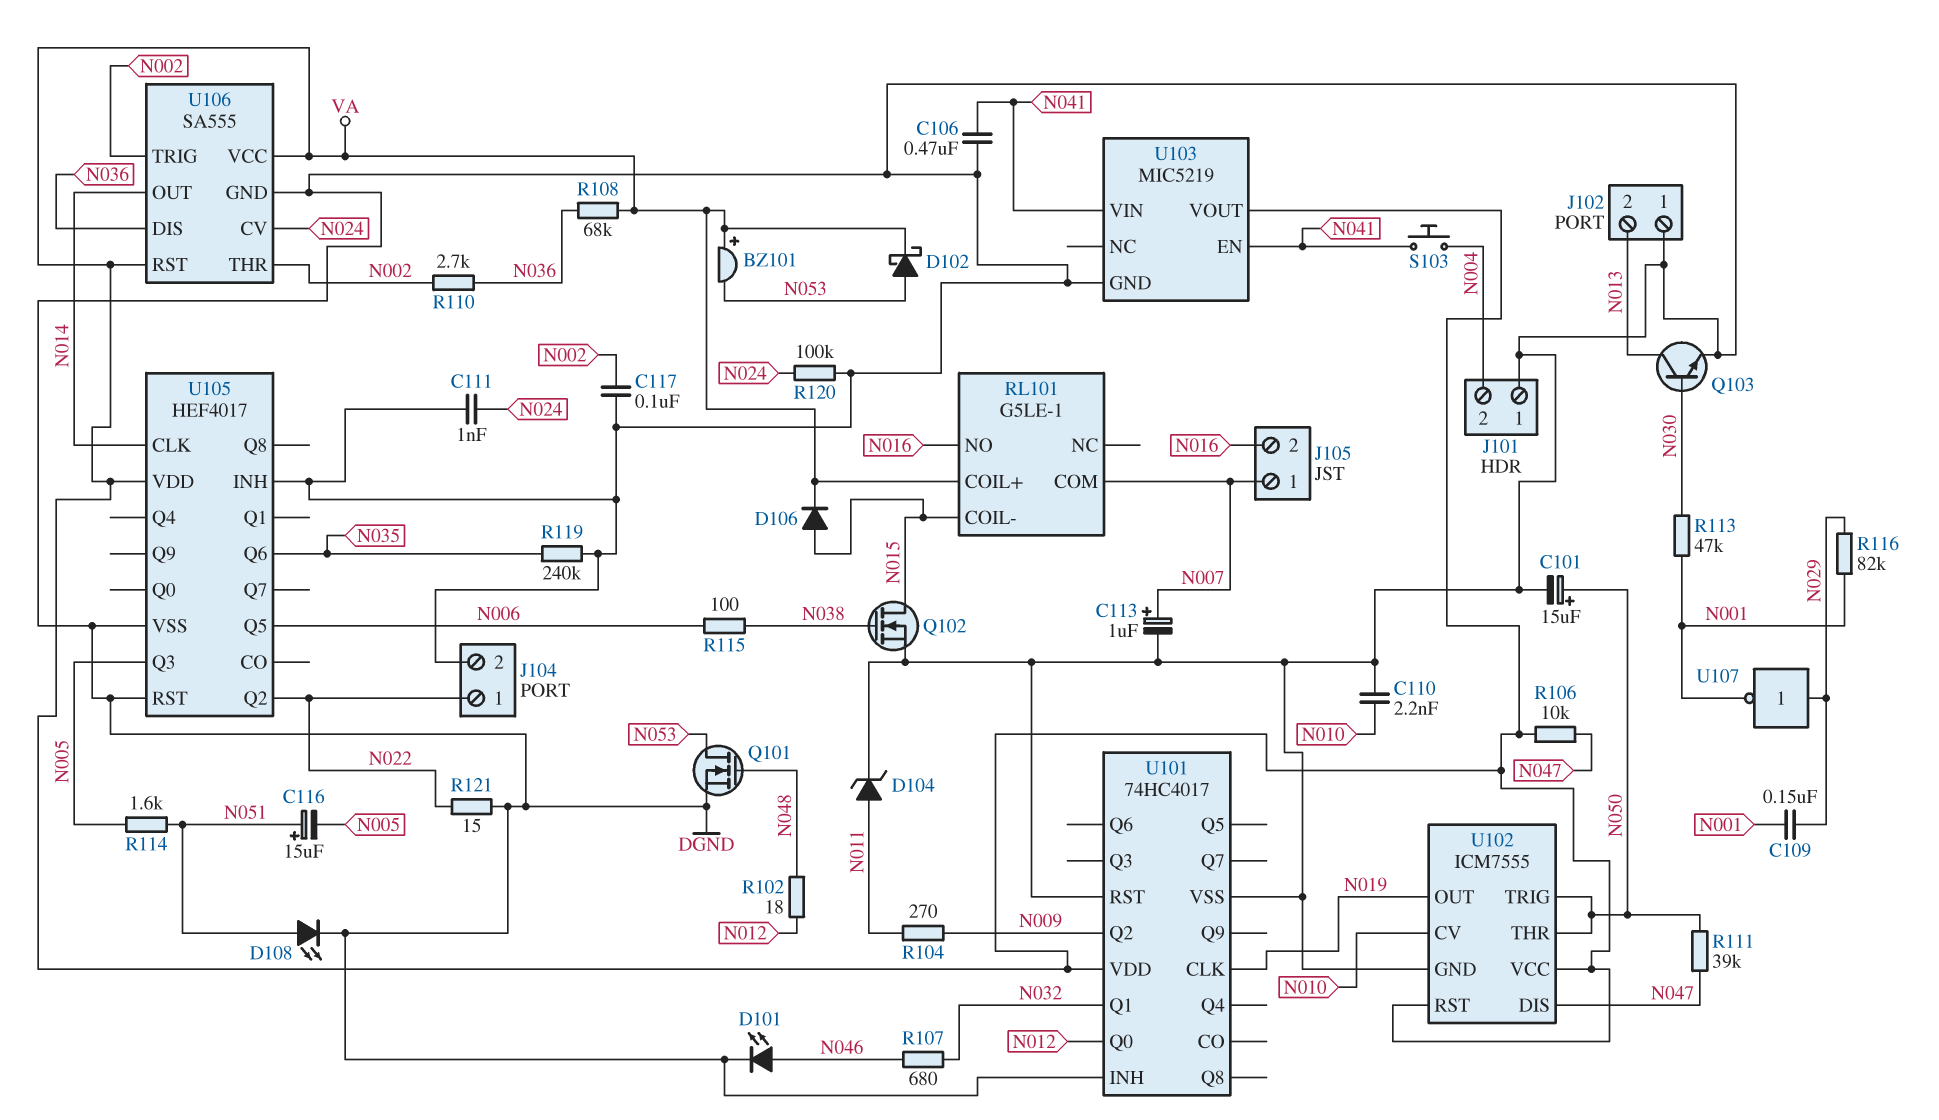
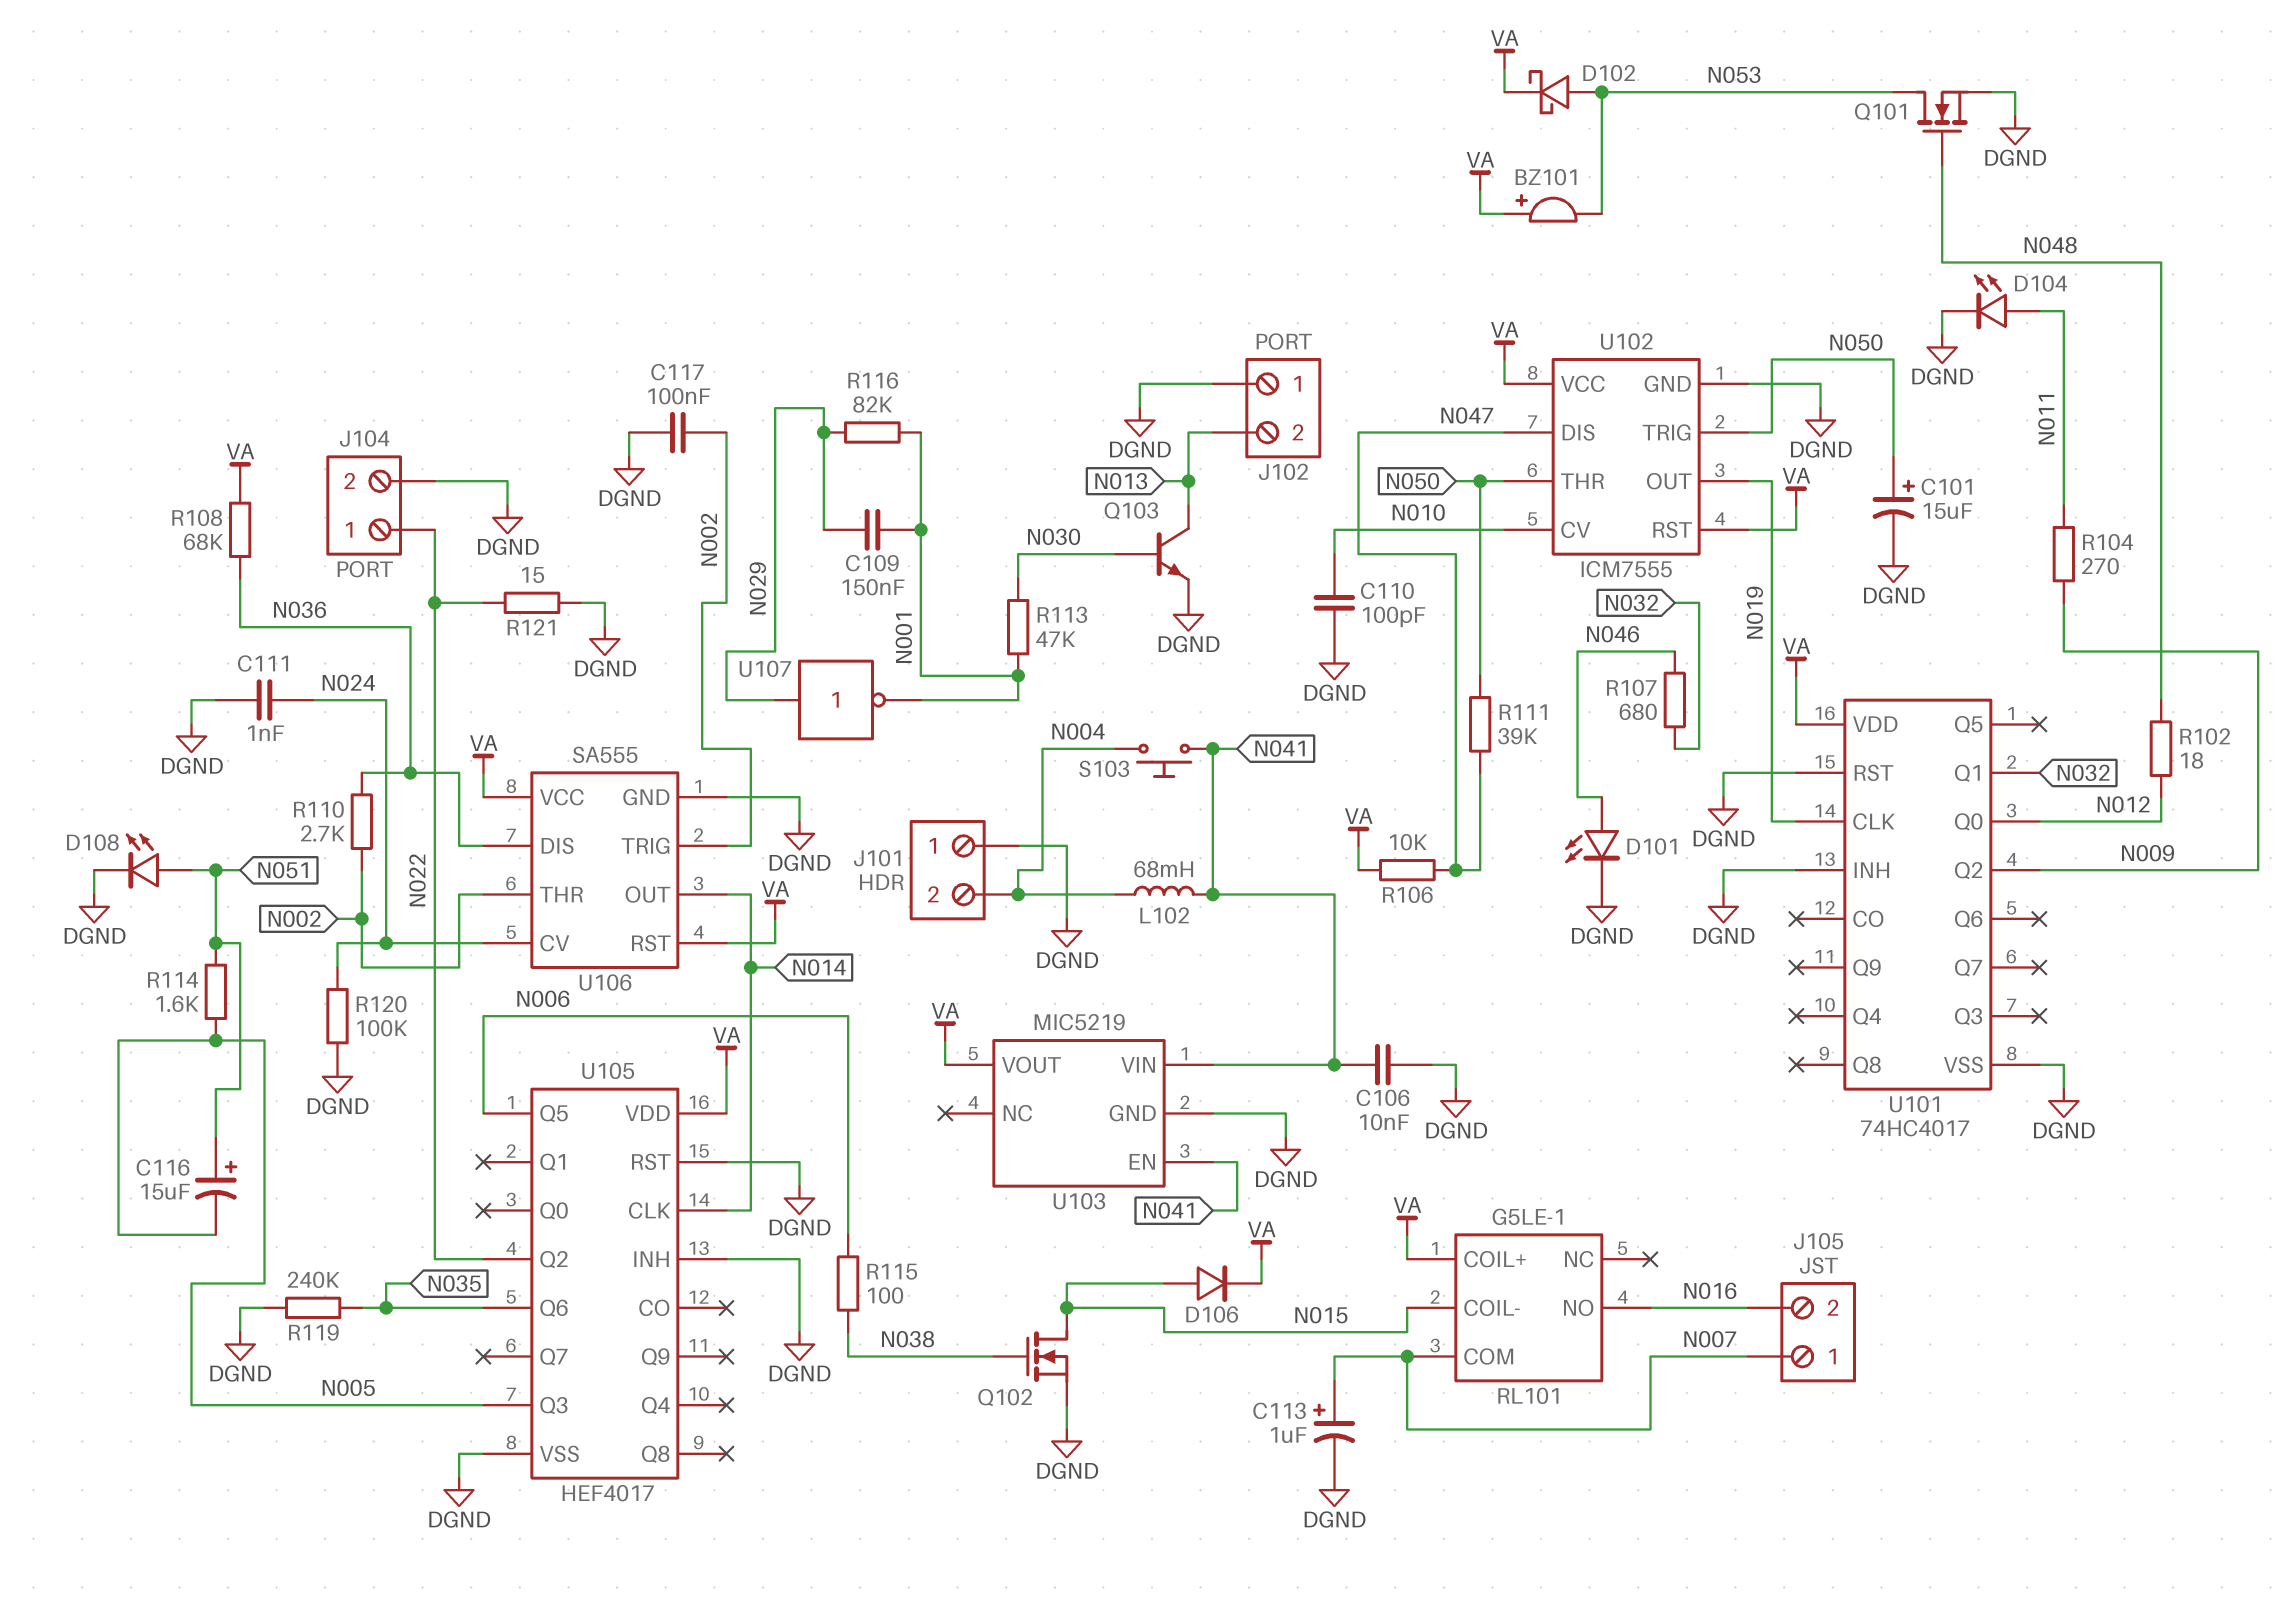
C106: 470nF (DGND, N041) -> 10nF (DGND, N041)
C110: 2.2nF (DGND, N010) -> 100pF (DGND, N010)
D104: zener (A N011, K DGND) -> LED (A N011, K DGND)
L102: none -> 68mH (N004, N041)

